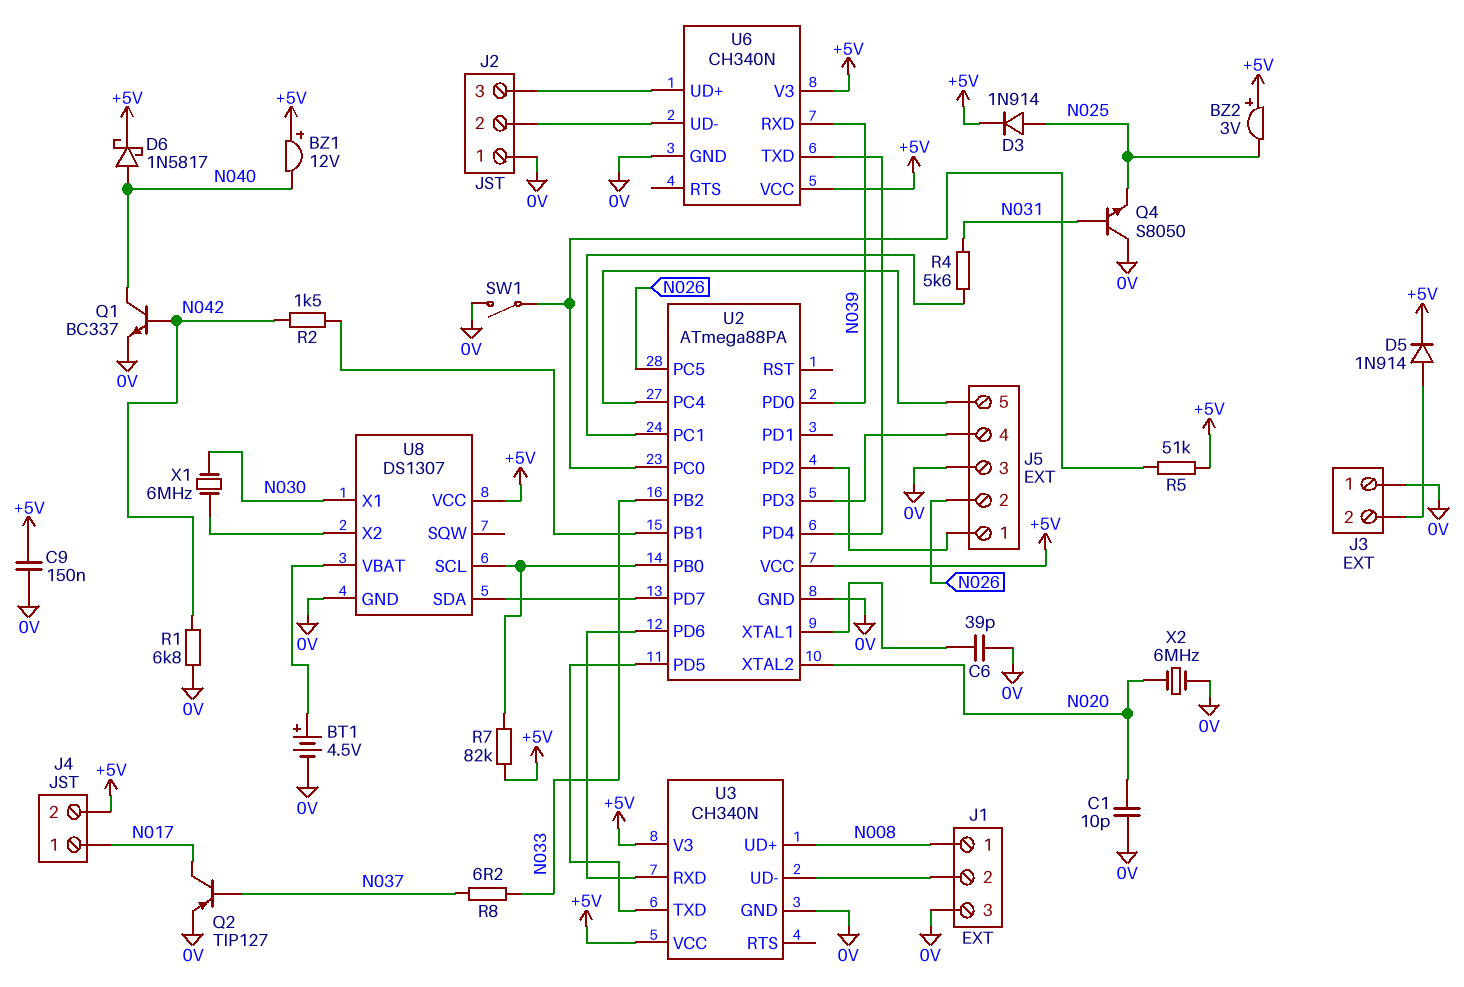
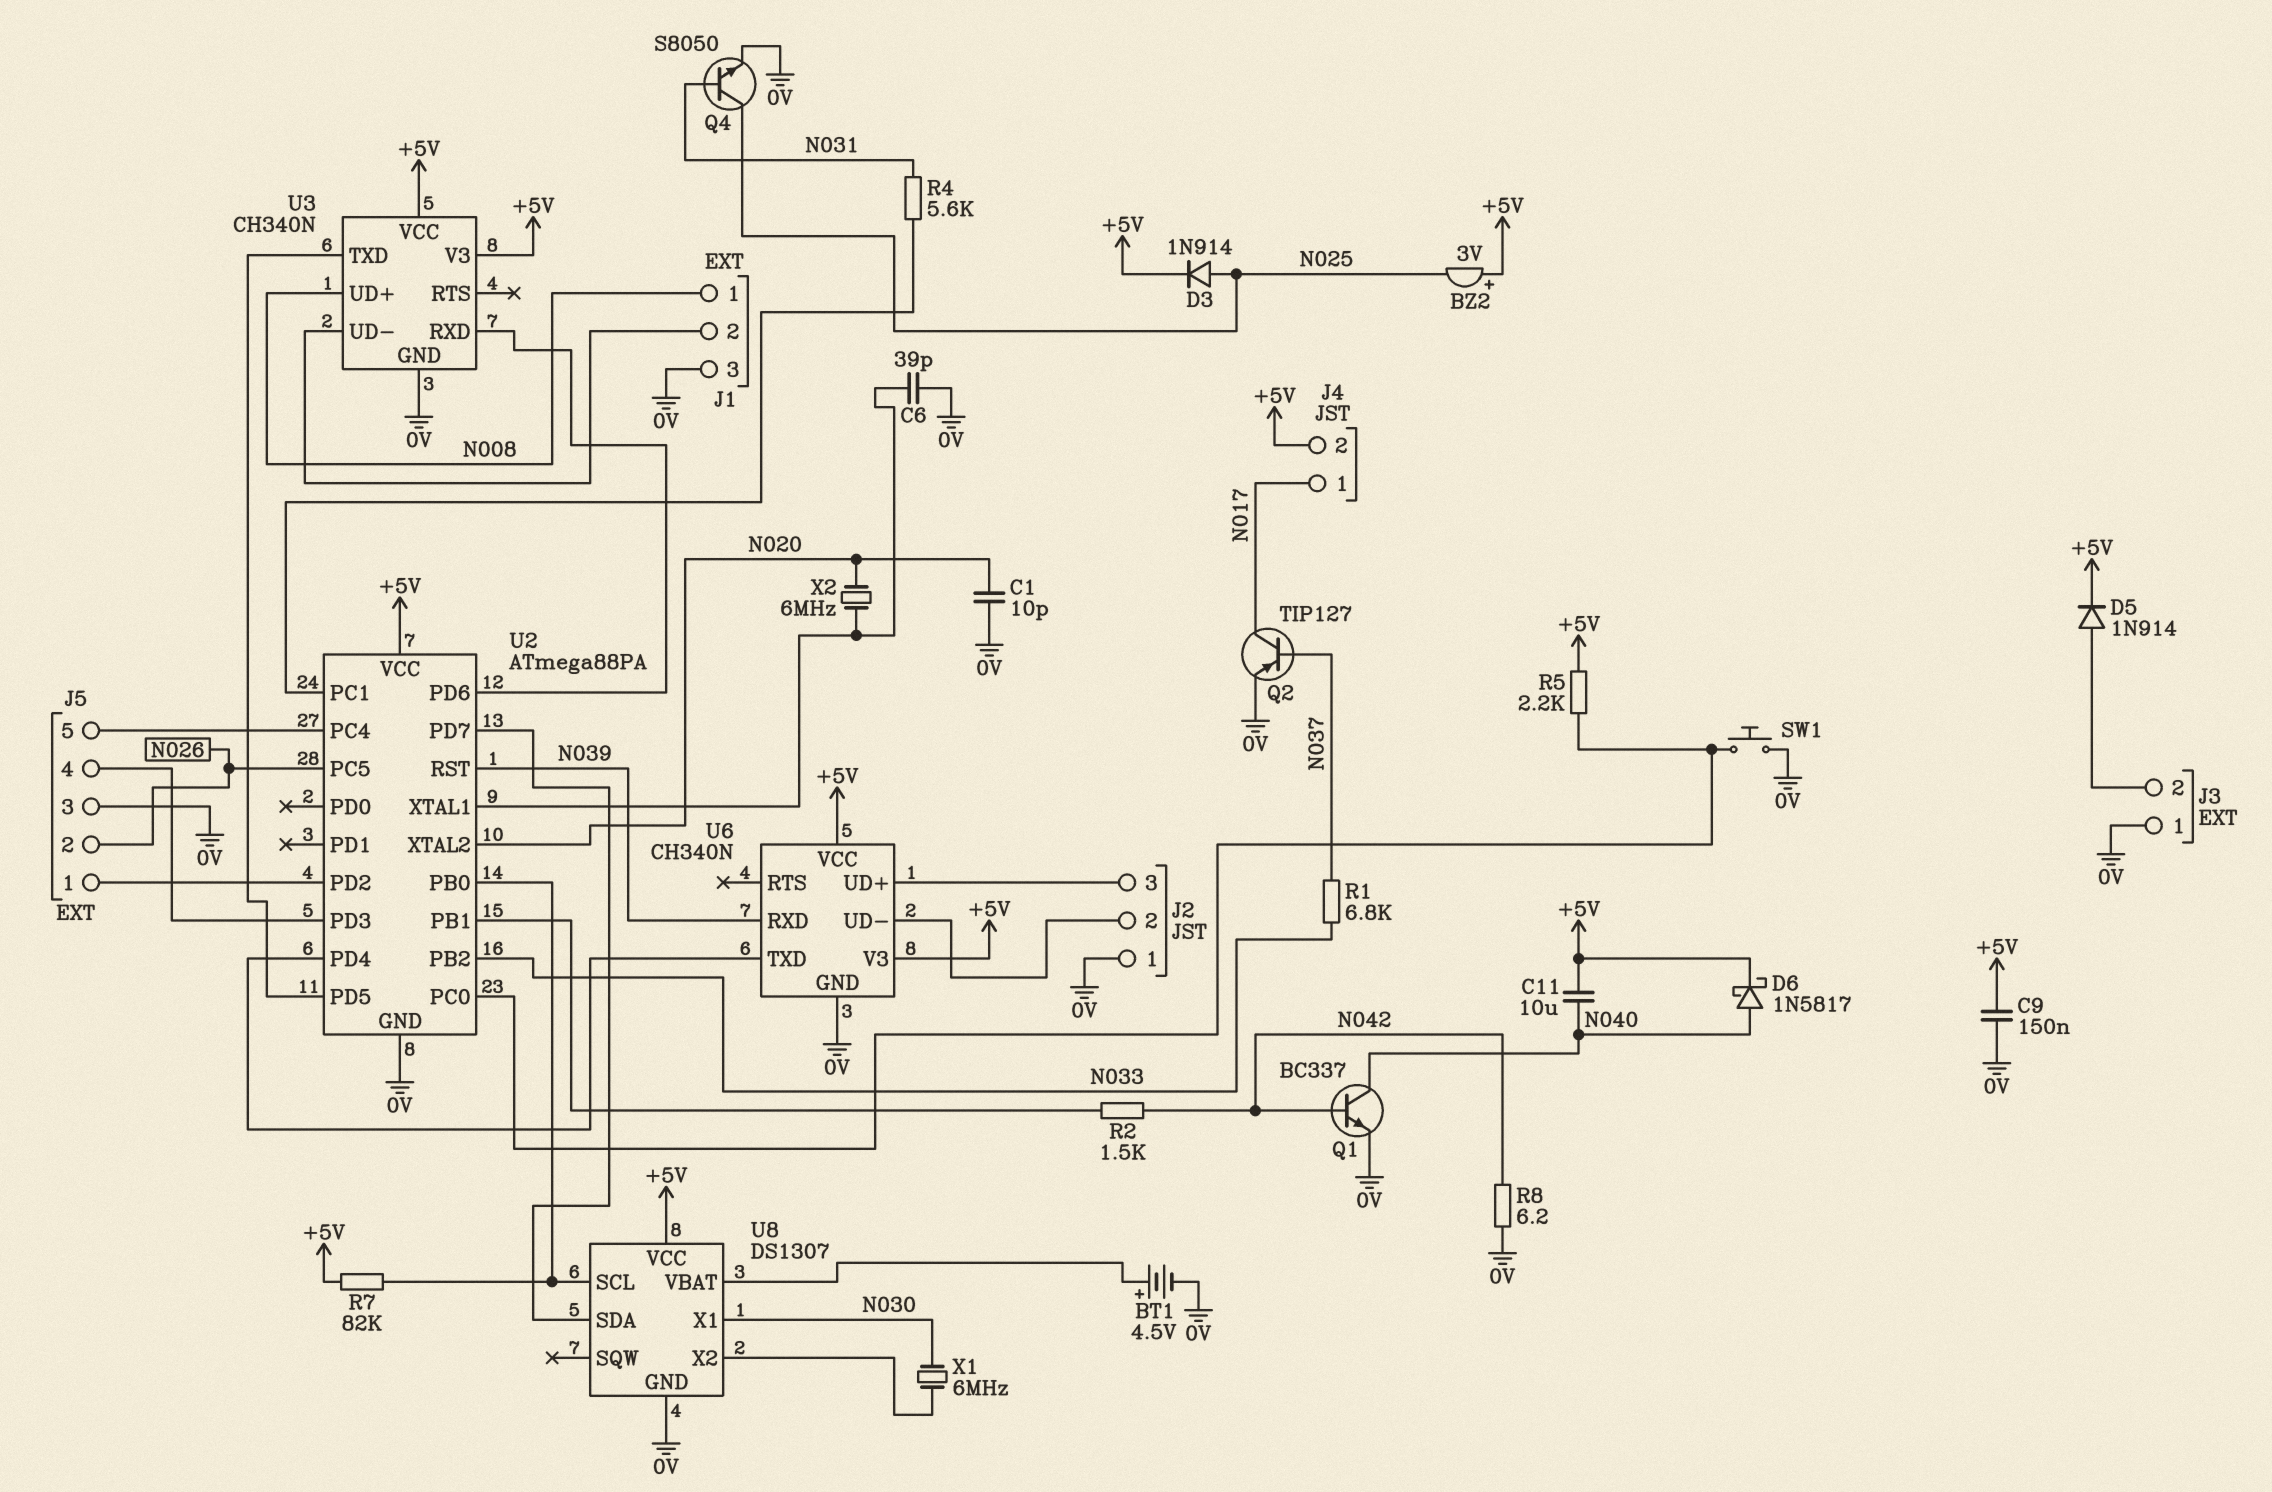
BZ1: buzzer 12V (plus +5V, minus N040) -> none
C11: none -> 10uF (+5V, N040)
Q4: NPN S8050 (B N031, C 0V, E N025) -> NPN S8050 (B N031, C N025, E 0V)
R1: 6.8k (0V, N042) -> 6.8k (N033, N037)
R5: 51k (+5V, U2/PC0) -> 2.2k (+5V, U2/PC0)
R8: 6.2 (N033, N037) -> 6.2 (0V, N042)
SW1: switch (0V, U2/PC0) -> button (0V, U2/PC0)
U2 pin PD0: N039 -> none
U2 pin RST: none -> N039
X2: 6MHz (0V, N020) -> 6MHz (N020, U2/XTAL1)

